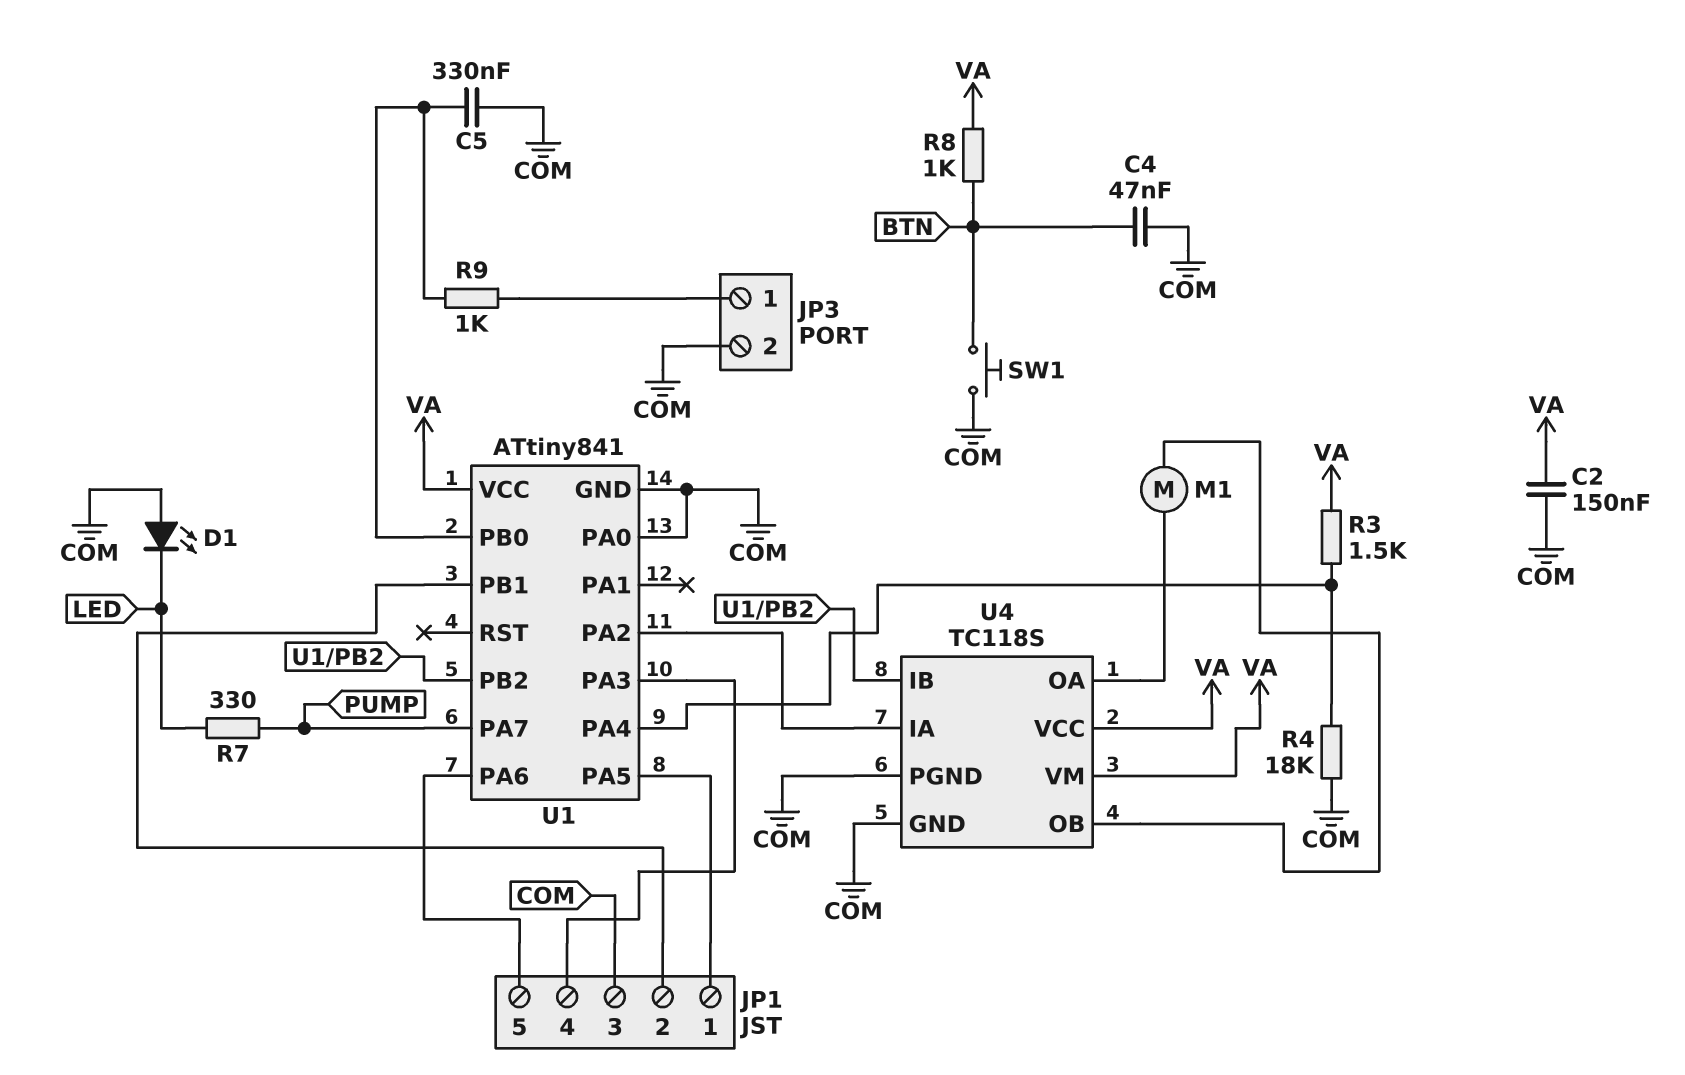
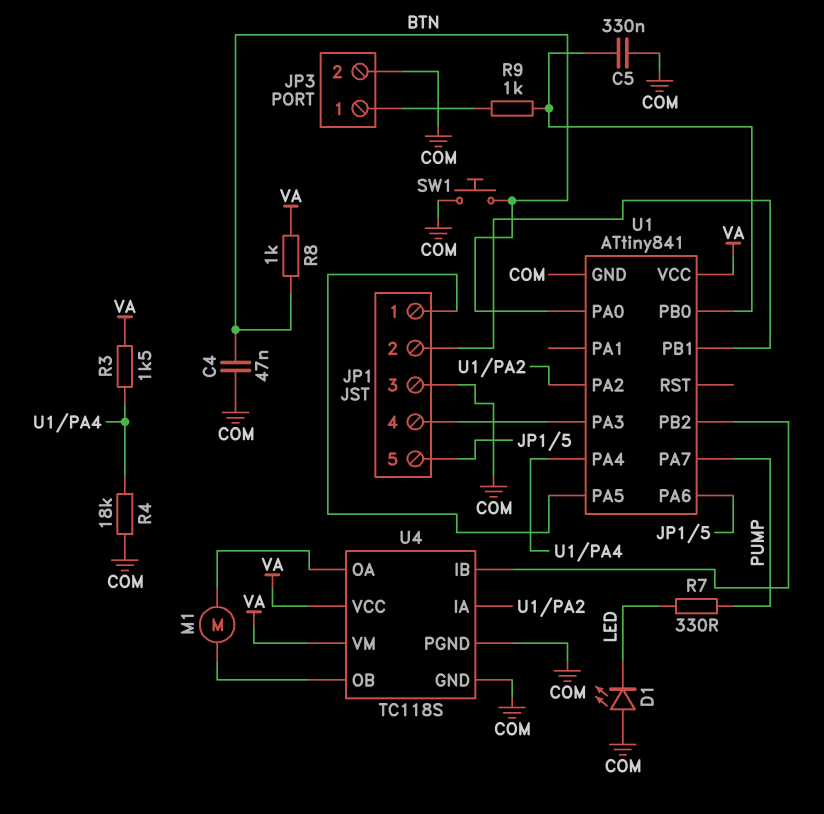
C2: 150nF (COM, VA) -> none
U1 pin PA0: COM -> BTN

